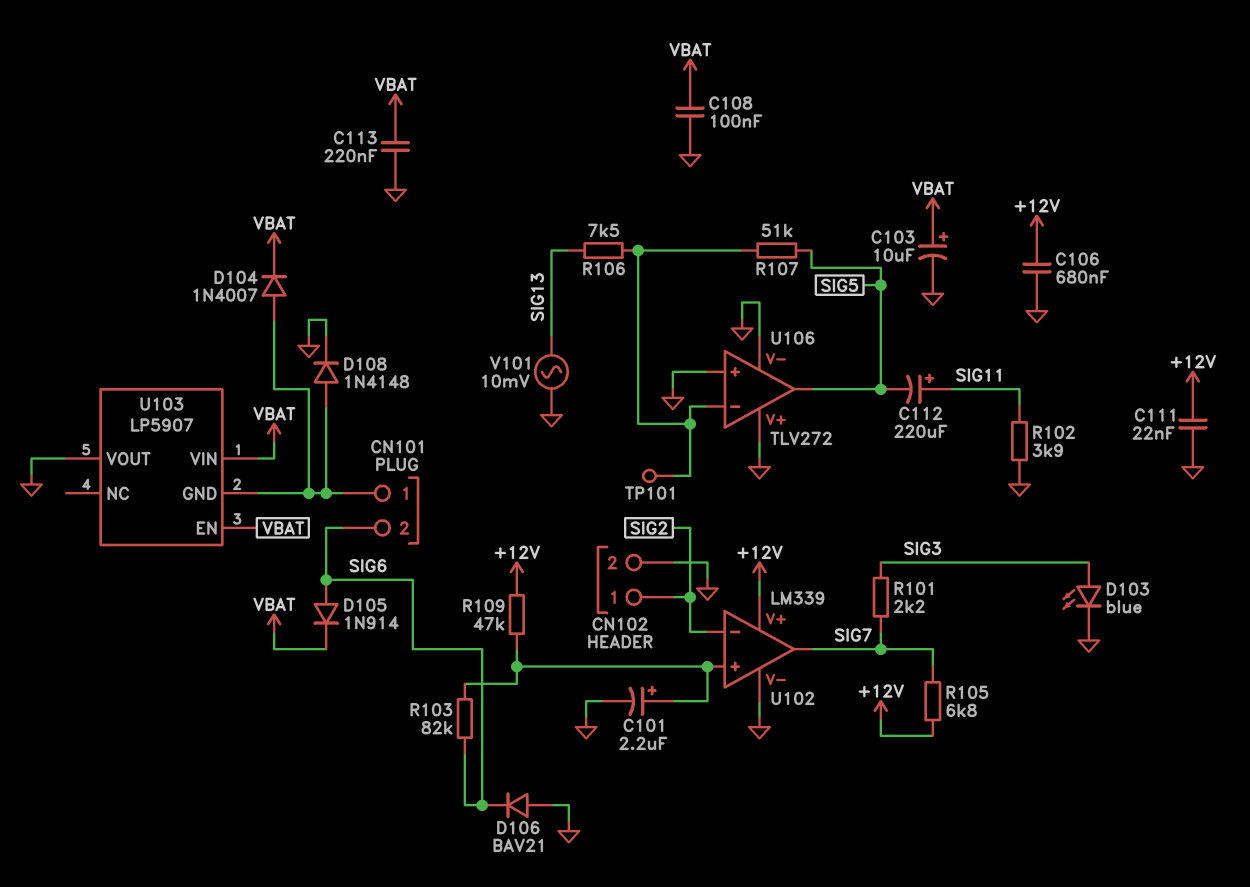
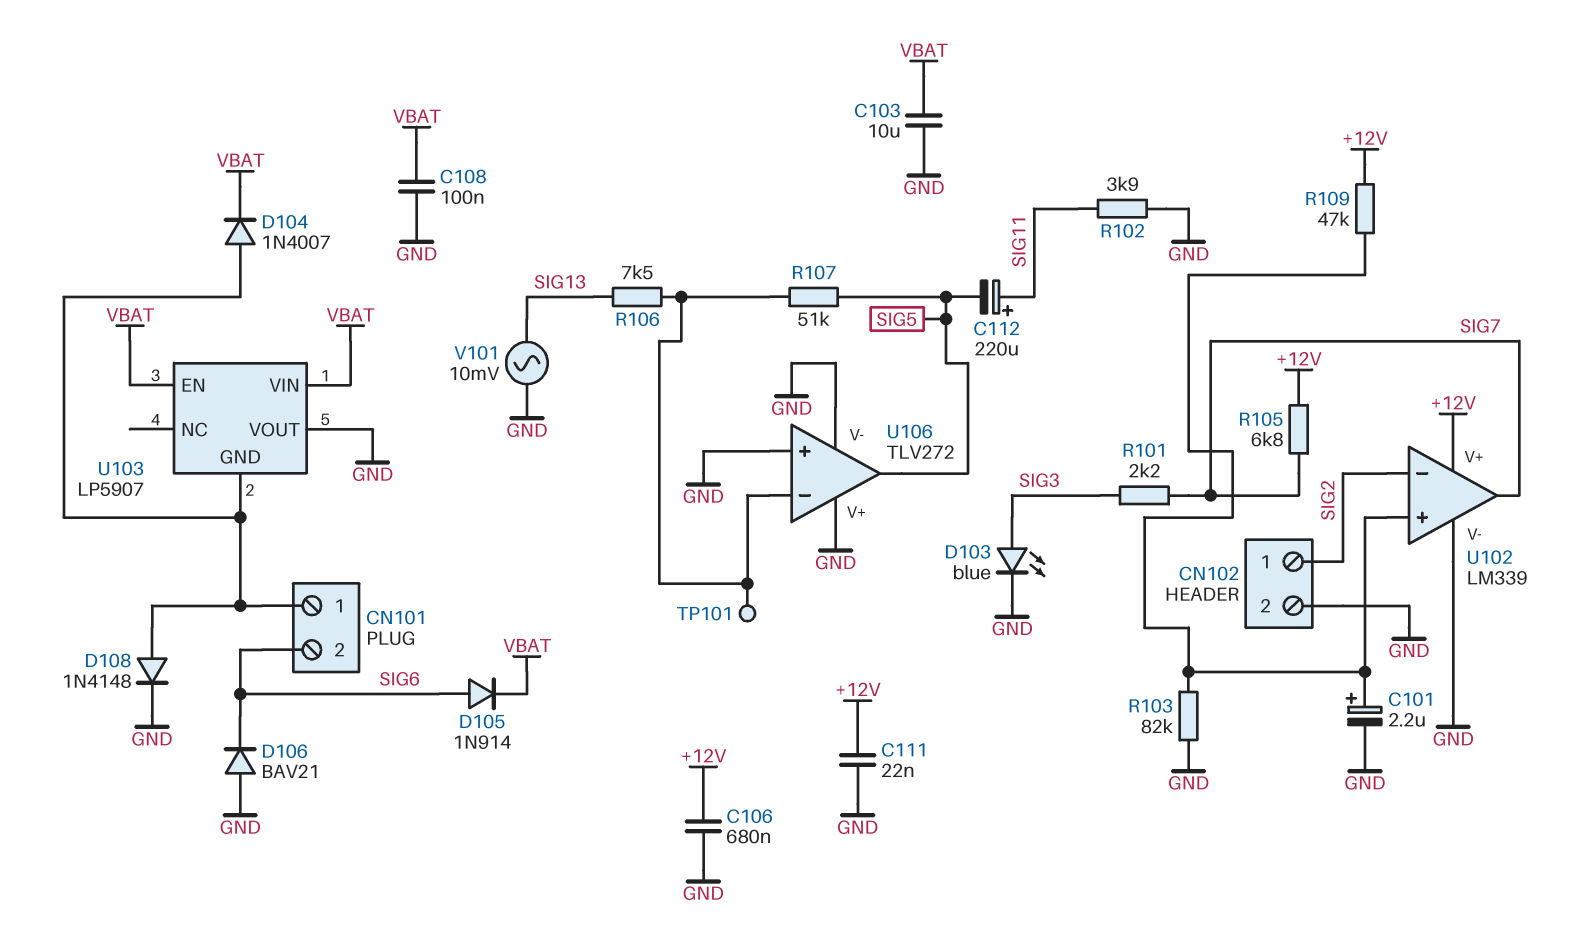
C103: 10uF (plus VBAT, minus GND) -> 10uF (GND, VBAT)
C113: 220nF (GND, VBAT) -> none
R103: 82k (SIG6, U102/in+) -> 82k (GND, U102/in+)

